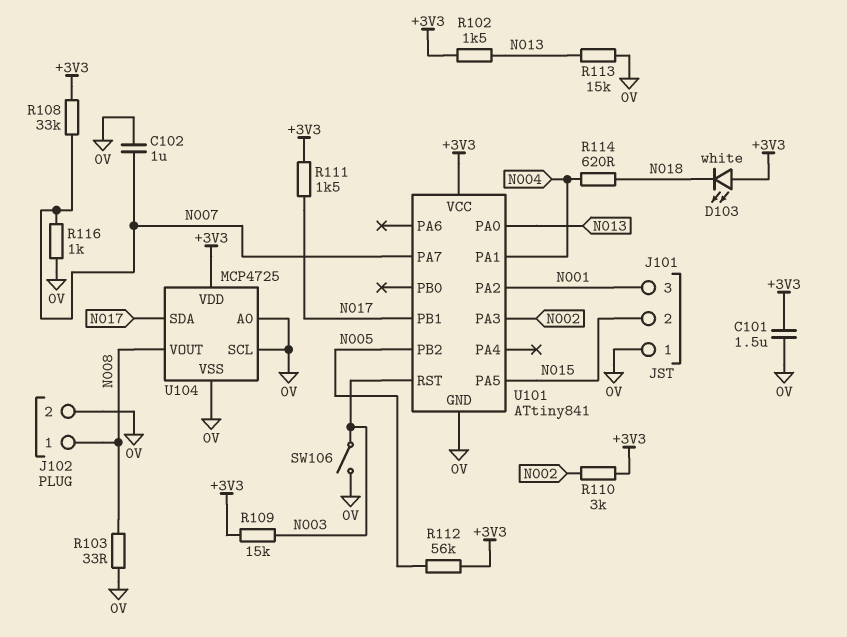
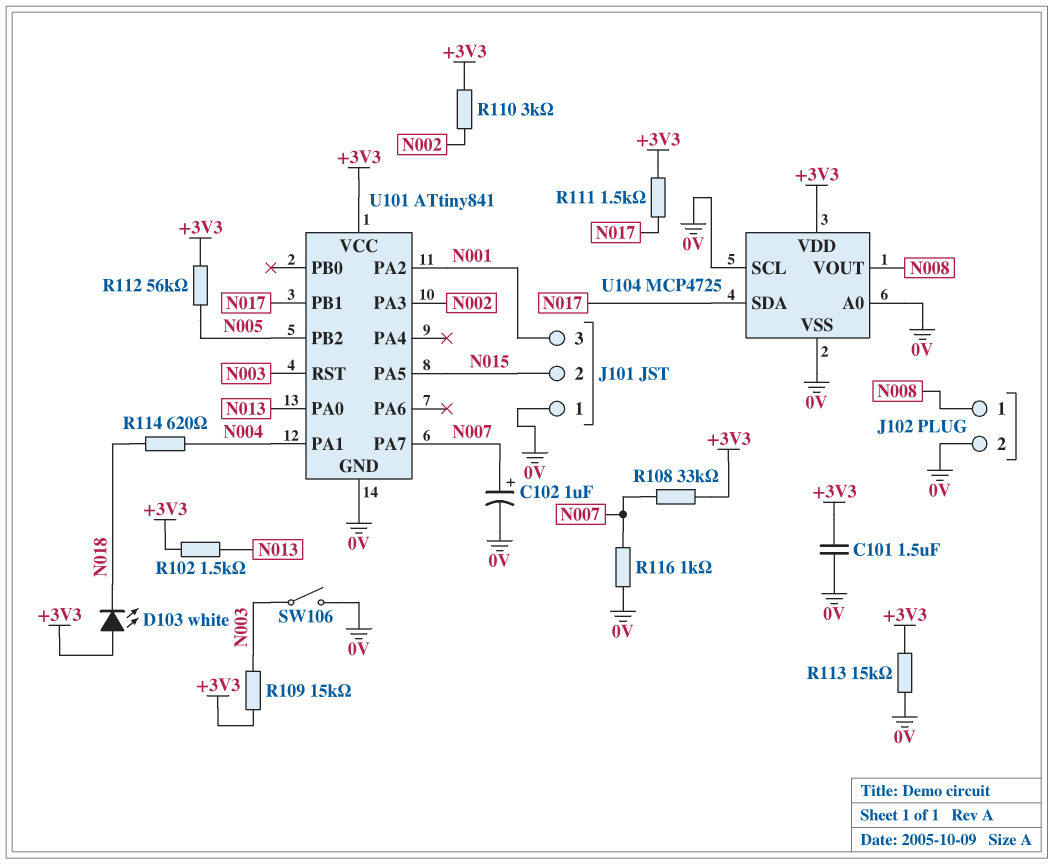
C102: 1uF (0V, N007) -> 1uF (plus N007, minus 0V)
R103: 33 (0V, N008) -> none
R113: 15k (0V, N013) -> 15k (+3V3, 0V)

